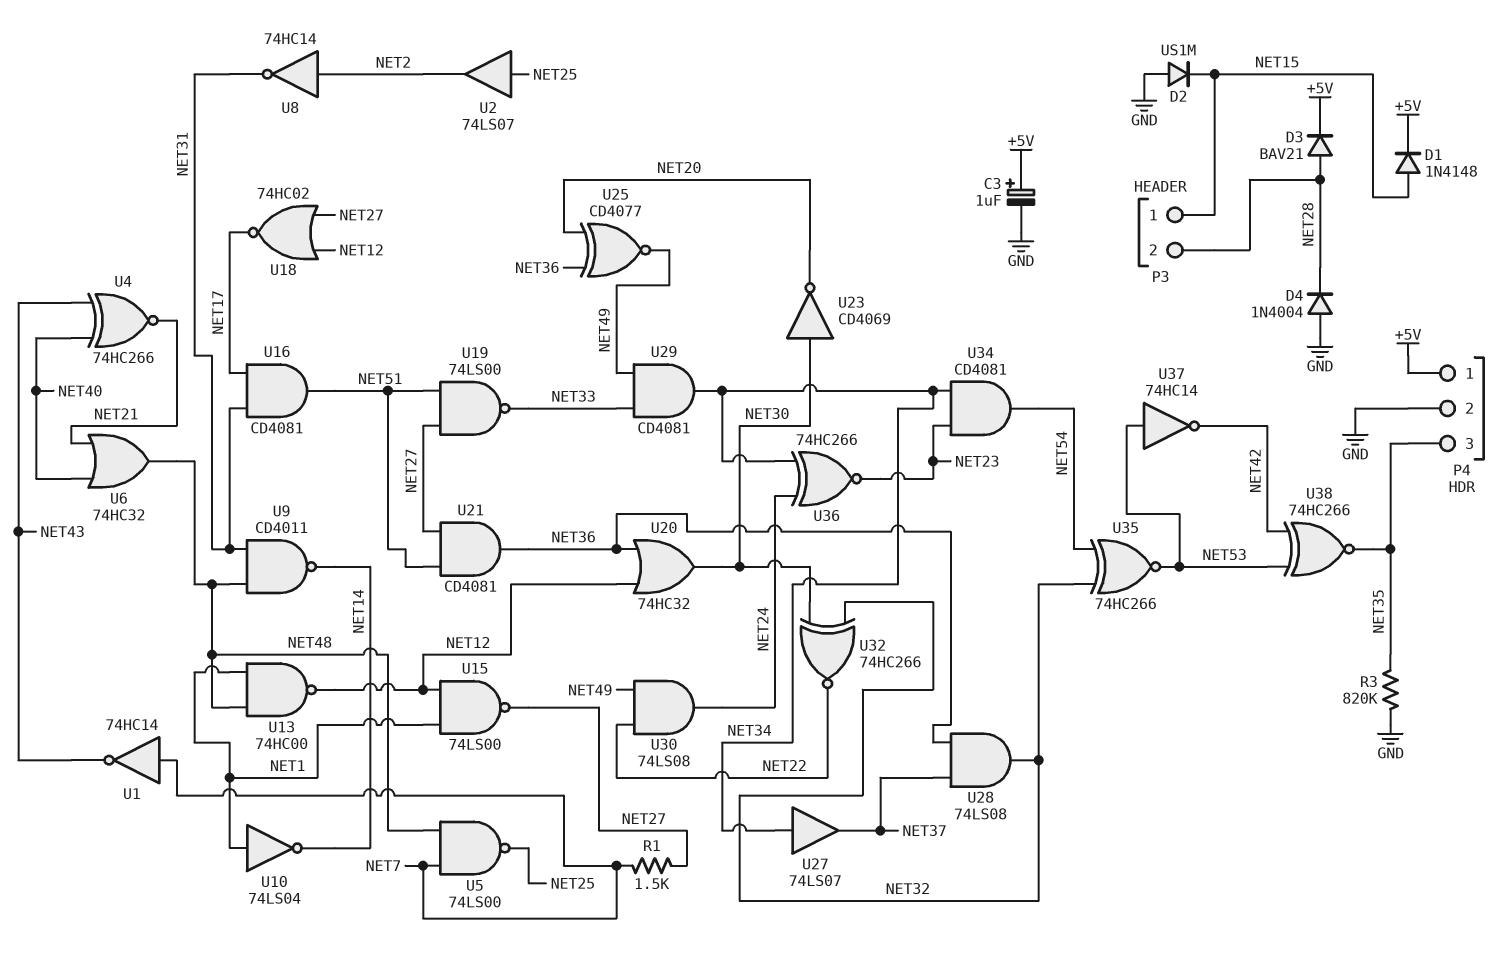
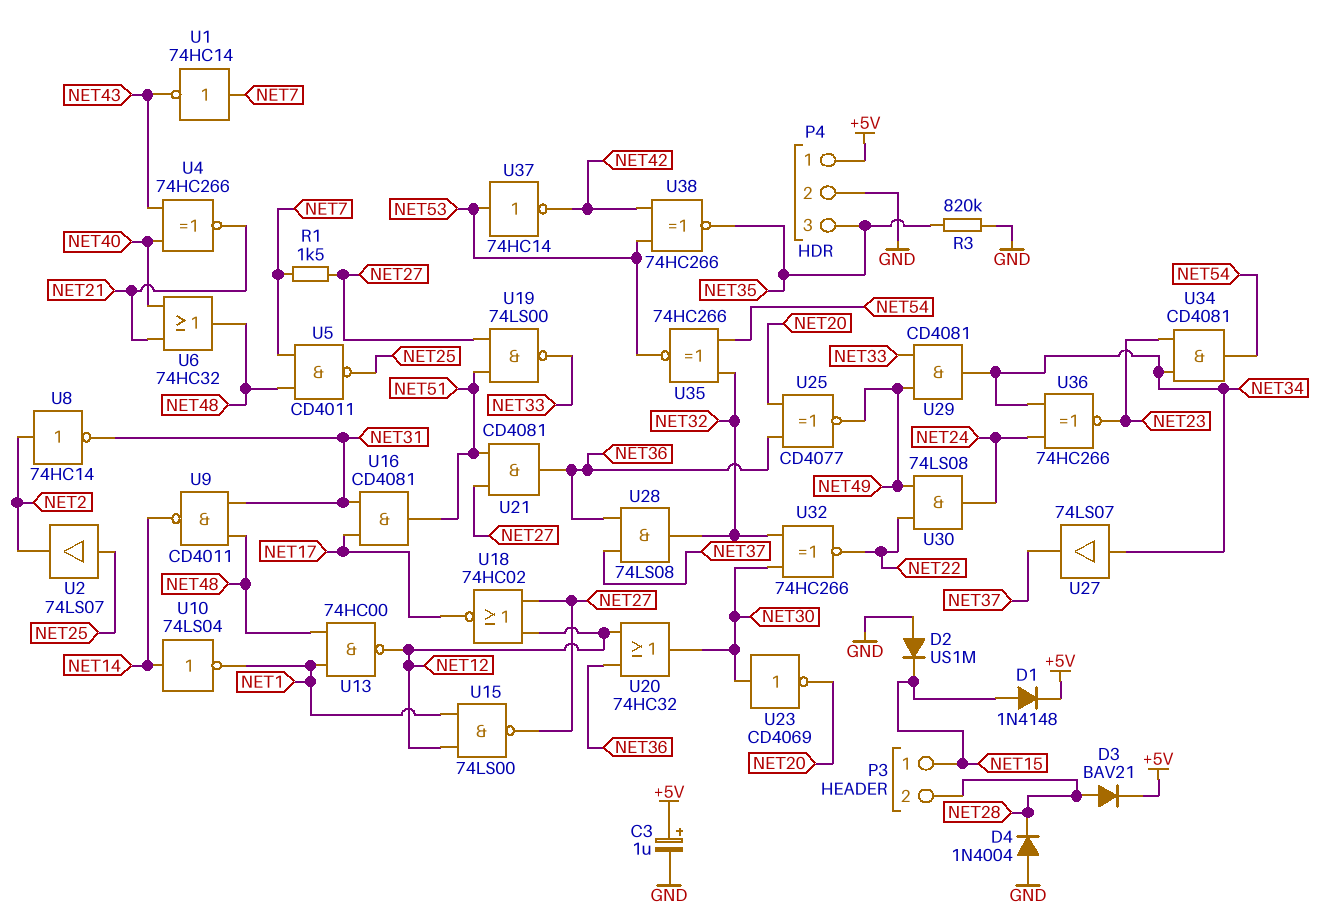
U5: NAND 74LS00 (in NET7, in NET48, out NET25) -> NAND CD4011 (in NET7, in NET48, out NET25)
U10: NOT 74LS04 (in NET1, out NET14) -> NOT 74LS04 (in NET14, out NET1)

